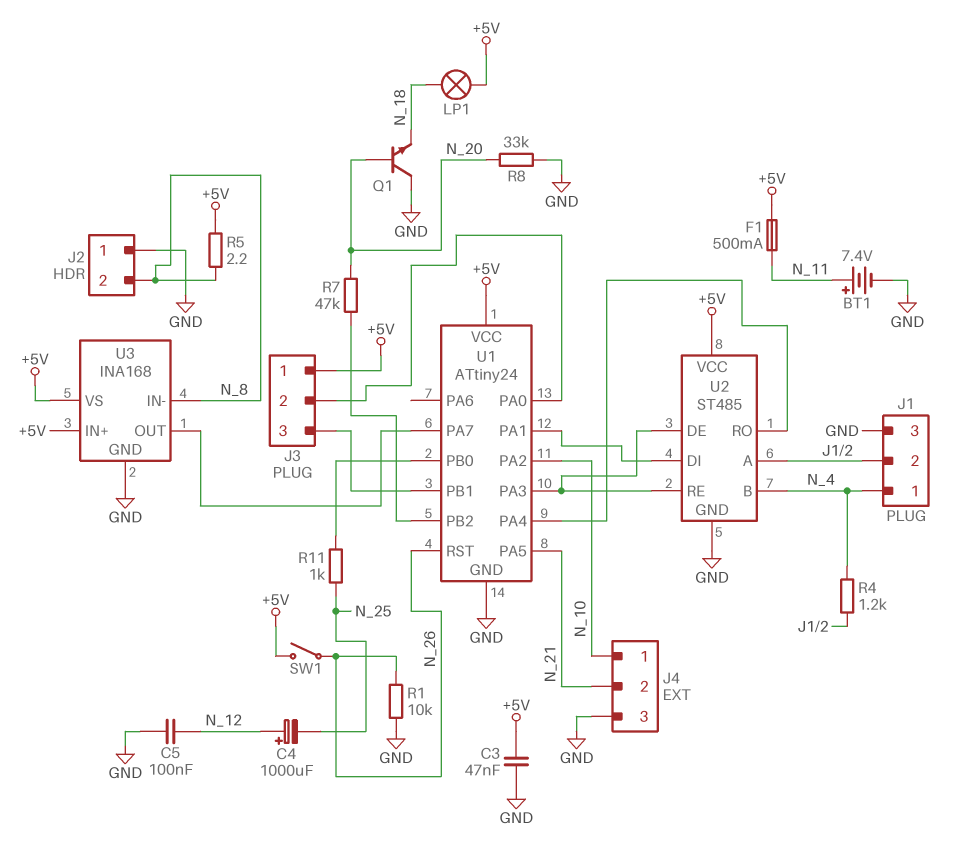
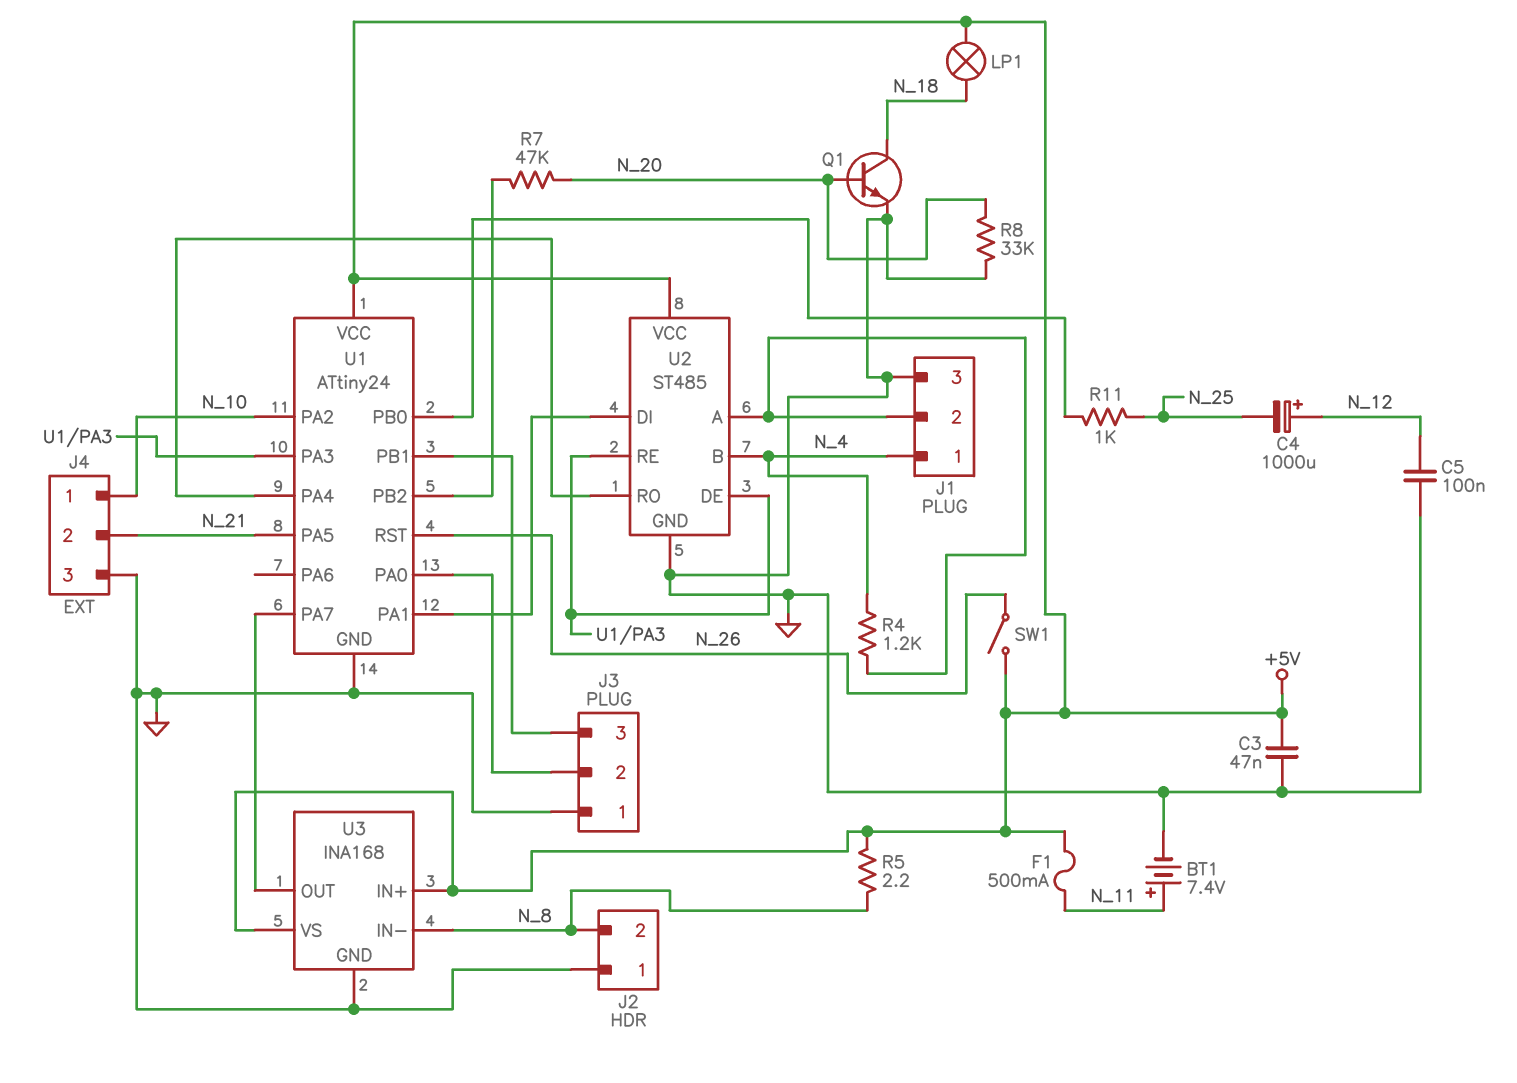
J3 pin 1: +5V -> GND
Q1: NPN (B N_20, C GND, E N_18) -> NPN (B N_20, C N_18, E GND)
R1: 10k (GND, N_26) -> none

